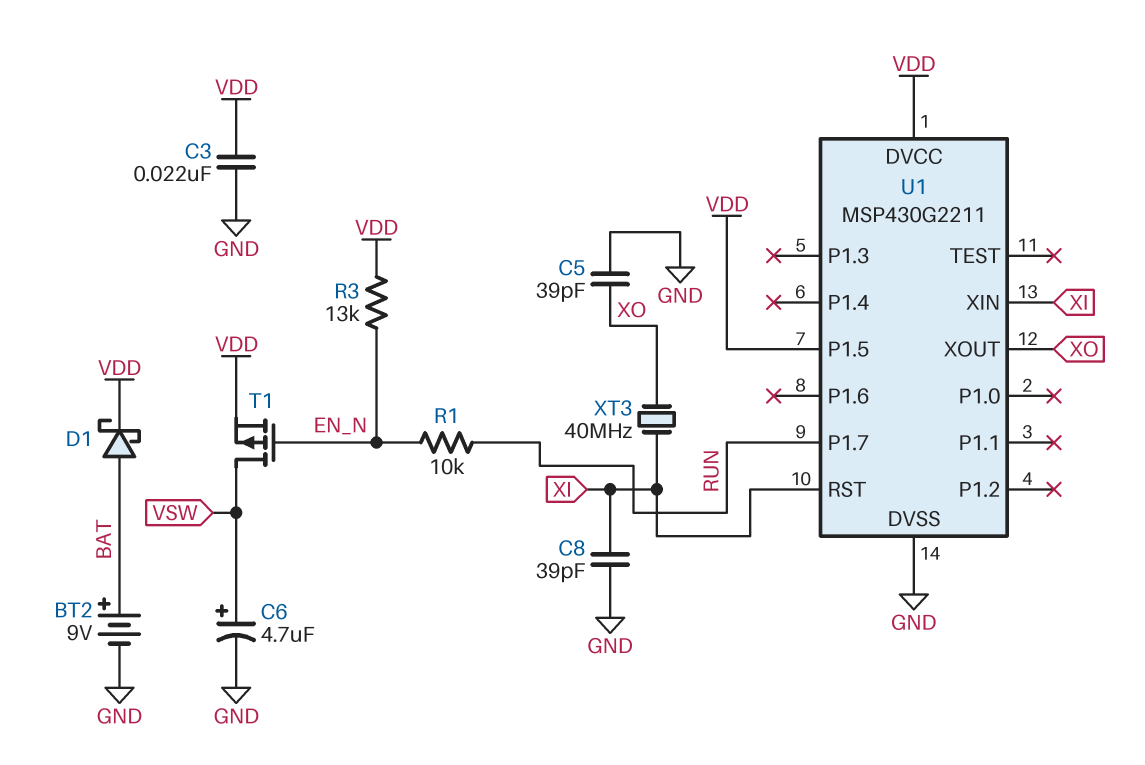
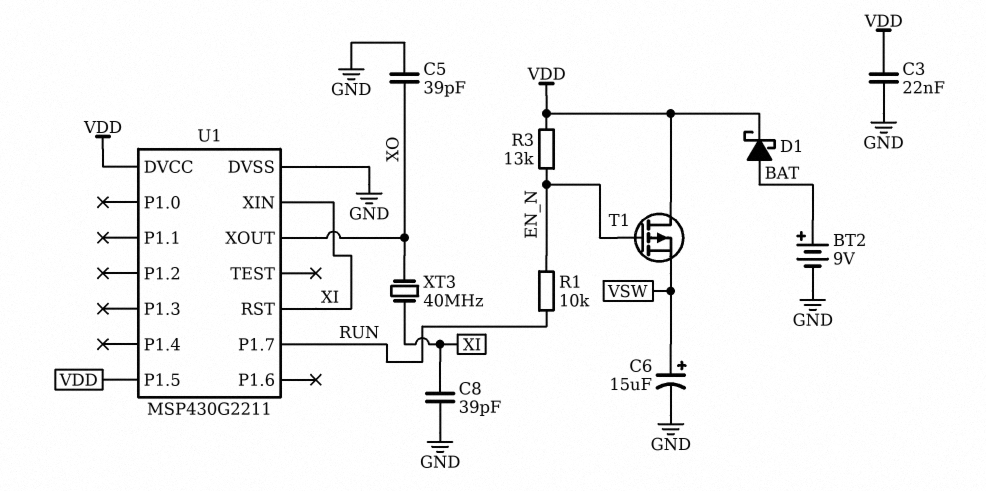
C6: 4.7uF (plus VSW, minus GND) -> 15uF (plus VSW, minus GND)
T1: PMOS (G EN_N, D VSW, S VDD) -> PMOS (G EN_N, D VDD, S VSW)

